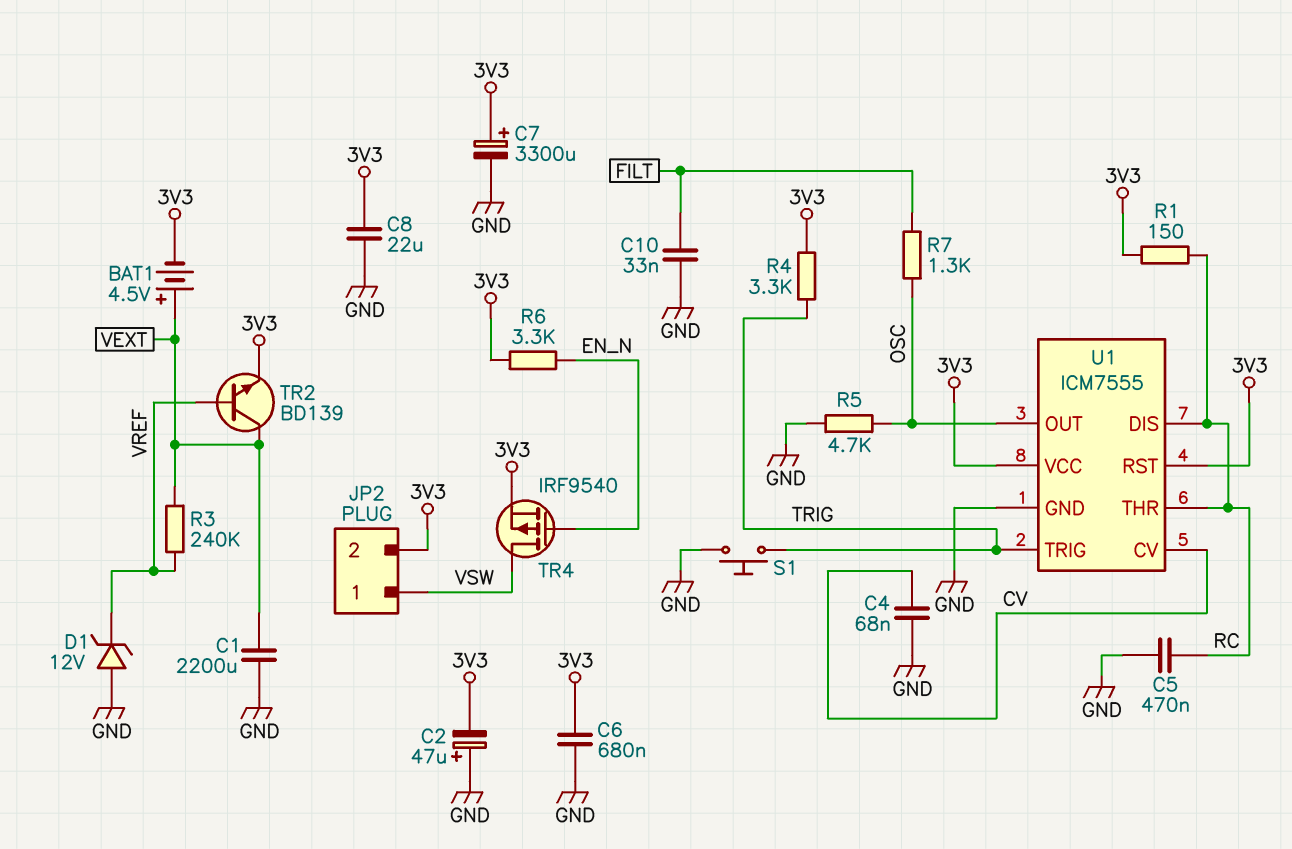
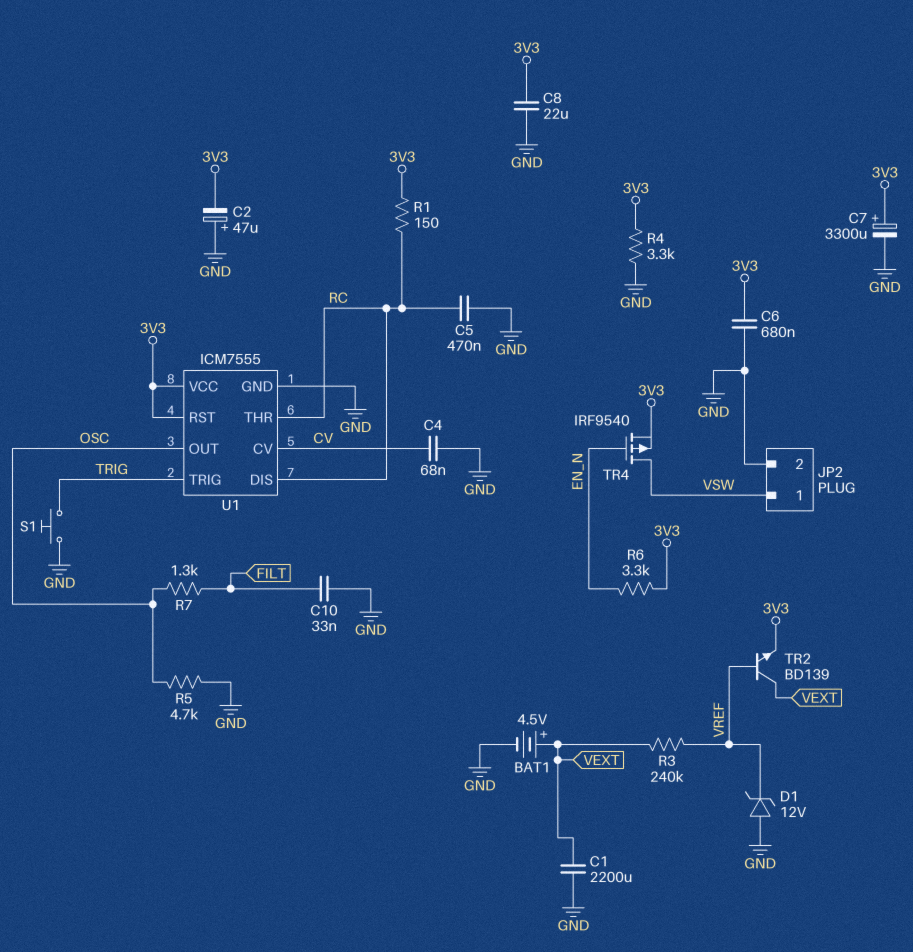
BAT1: 4.5V (plus VEXT, minus 3V3) -> 4.5V (plus VEXT, minus GND)
JP2 pin 2: 3V3 -> GND
R4: 3.3k (3V3, TRIG) -> 3.3k (3V3, GND)

